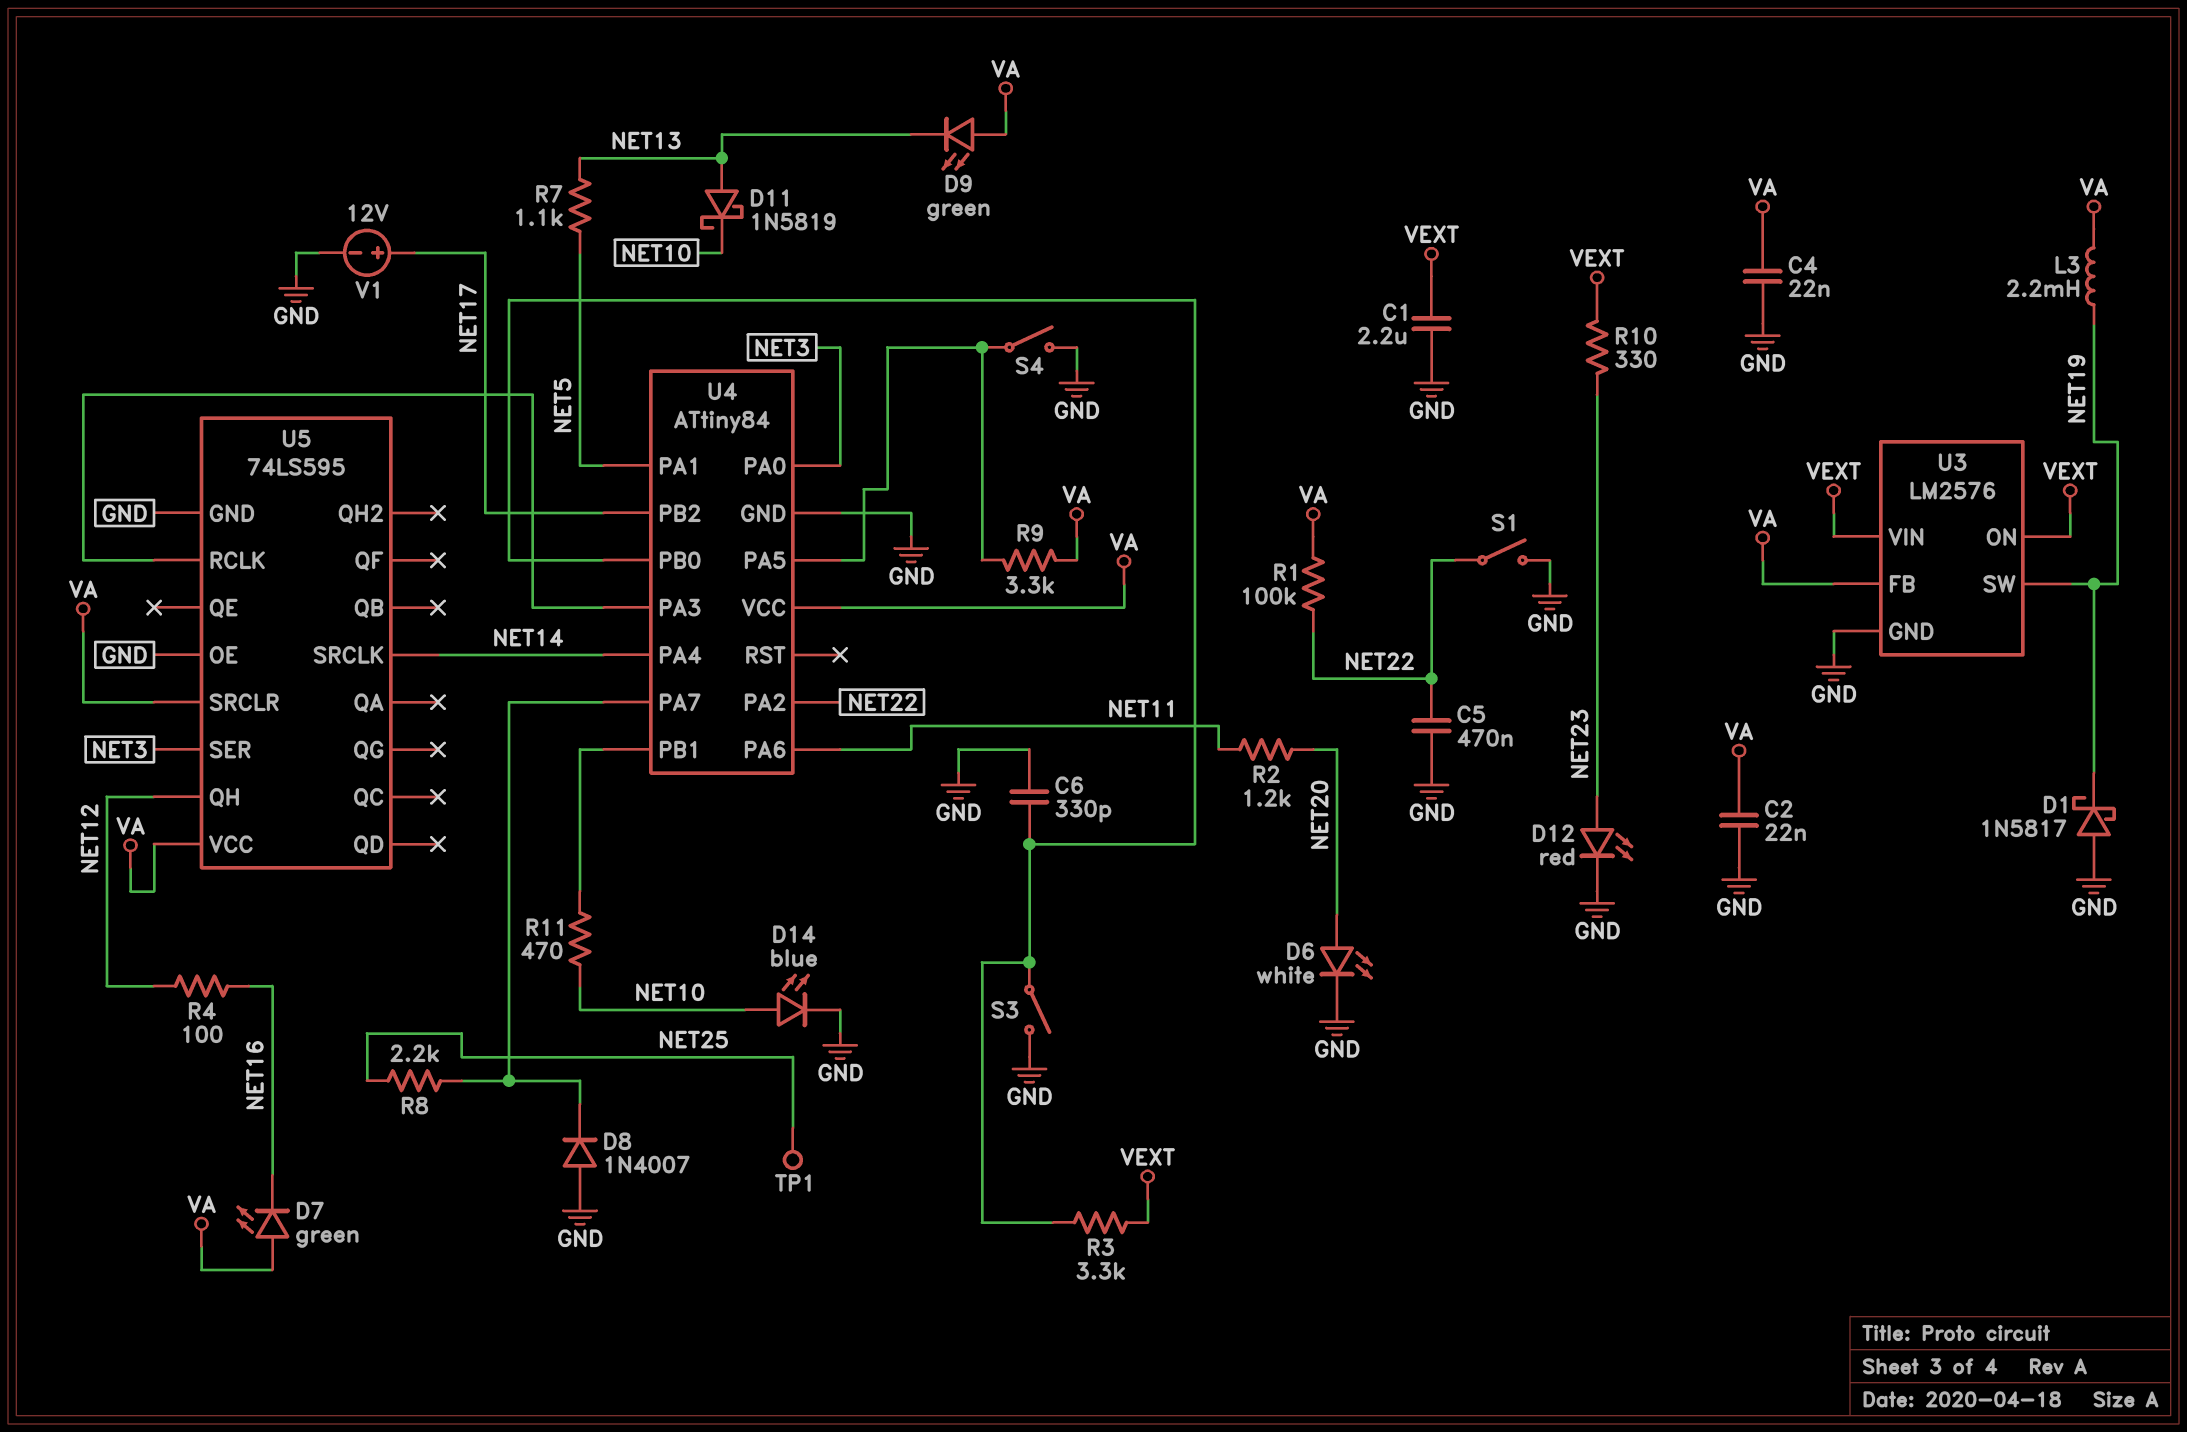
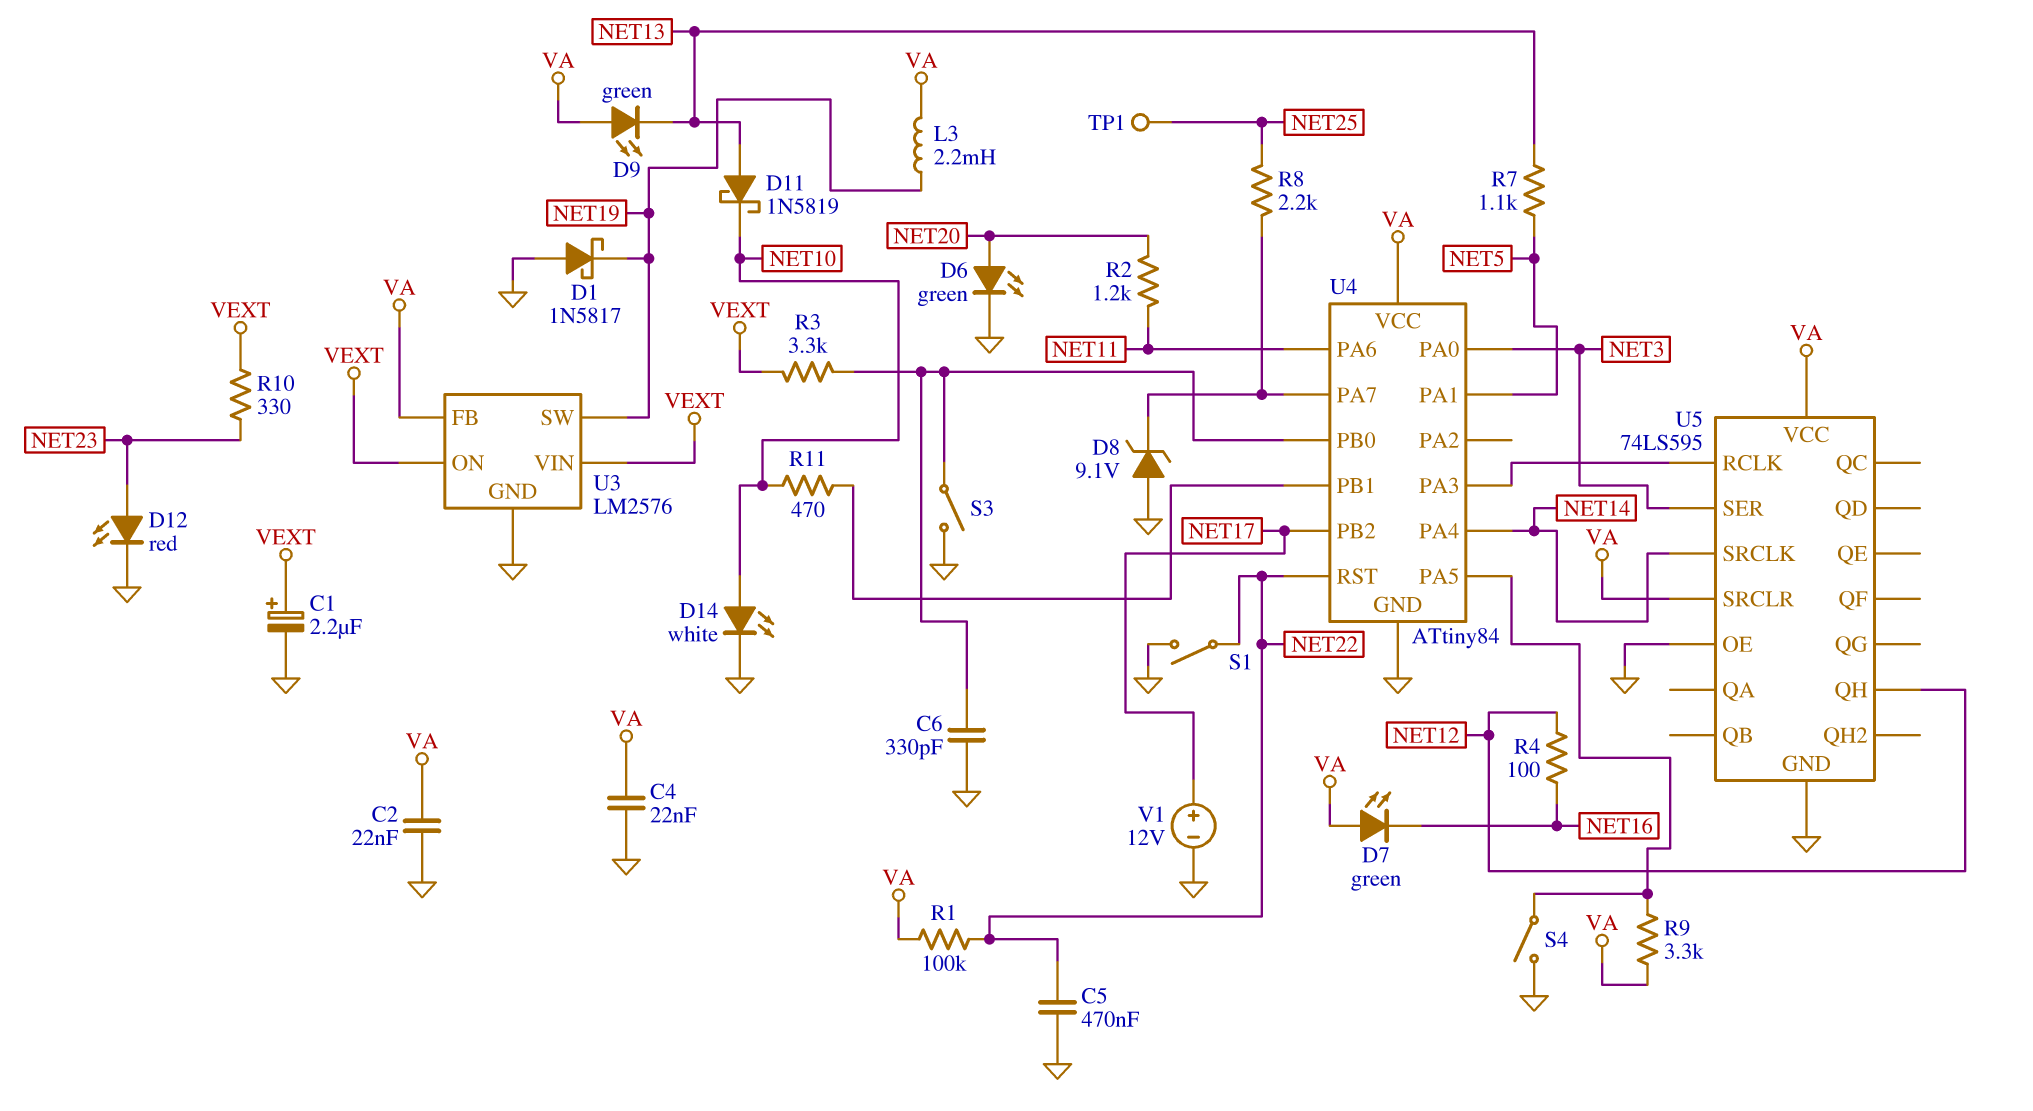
C1: 2.2uF (GND, VEXT) -> 2.2uF (plus VEXT, minus GND)
D6: LED white (A NET20, K GND) -> LED green (A NET20, K GND)
D8: diode 1N4007 (A GND, K U4/PA7) -> zener 9.1V (A GND, K U4/PA7)
D14: LED blue (A NET10, K GND) -> LED white (A NET10, K GND)
U4 pin PA2: NET22 -> none
U4 pin RST: none -> NET22

